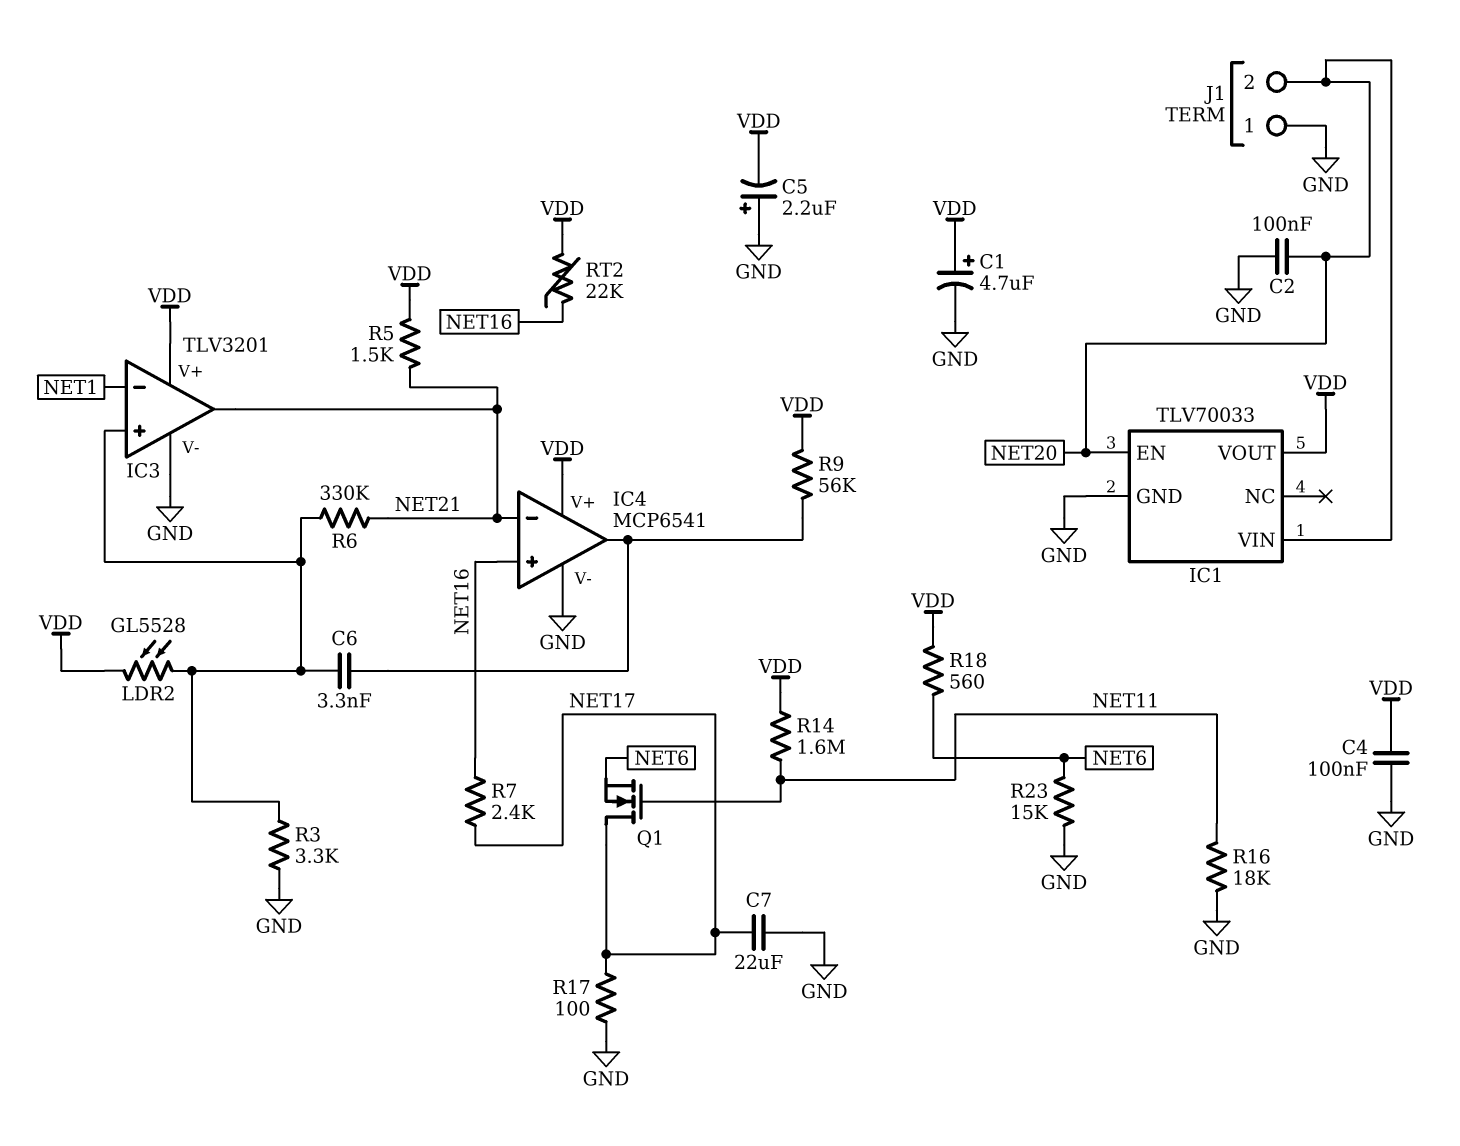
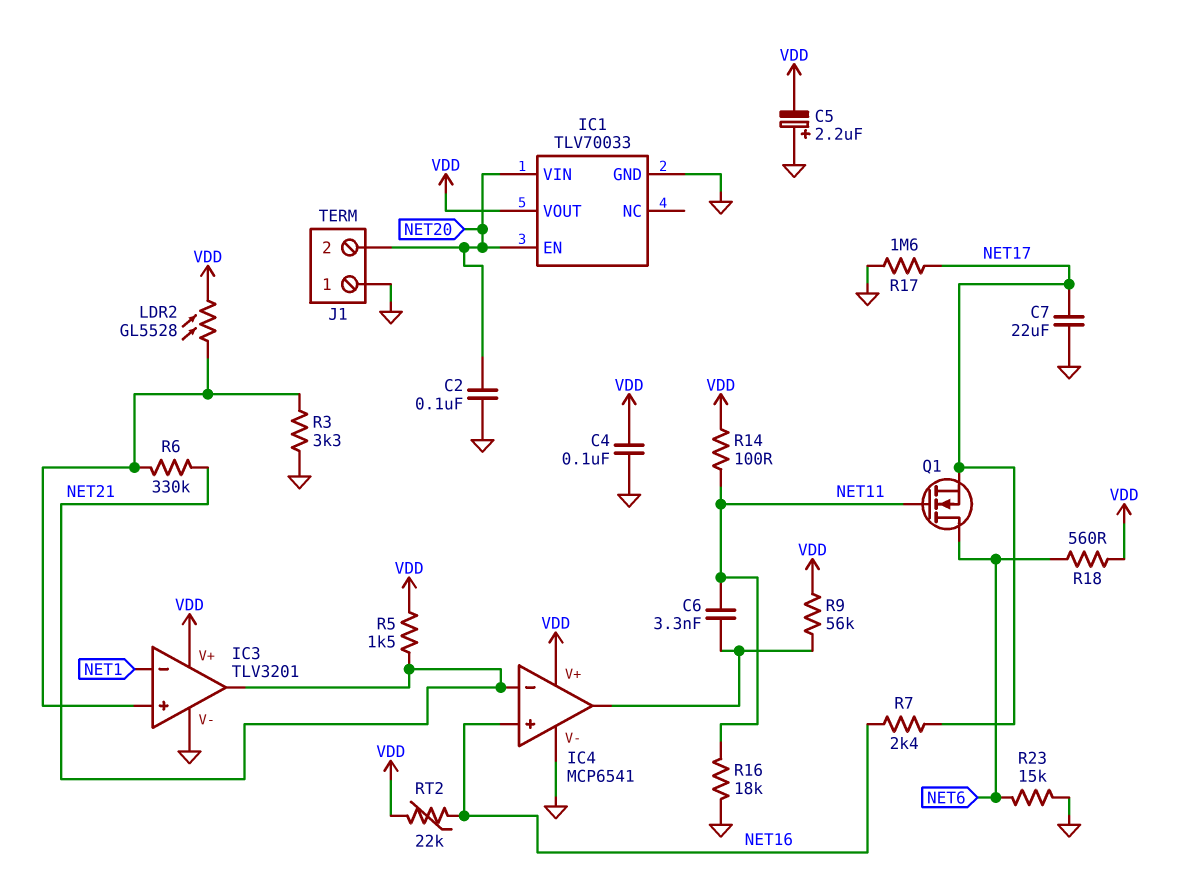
C1: 4.7uF (plus VDD, minus GND) -> none
C6: 3.3nF (IC3/in+, IC4/out) -> 3.3nF (IC4/out, NET11)
Q1: NMOS (G NET11, D NET17, S NET6) -> NMOS (G NET11, D NET6, S NET17)
R14: 1.6M (NET11, VDD) -> 100 (NET11, VDD)
R17: 100 (GND, NET17) -> 1.6M (GND, NET17)

